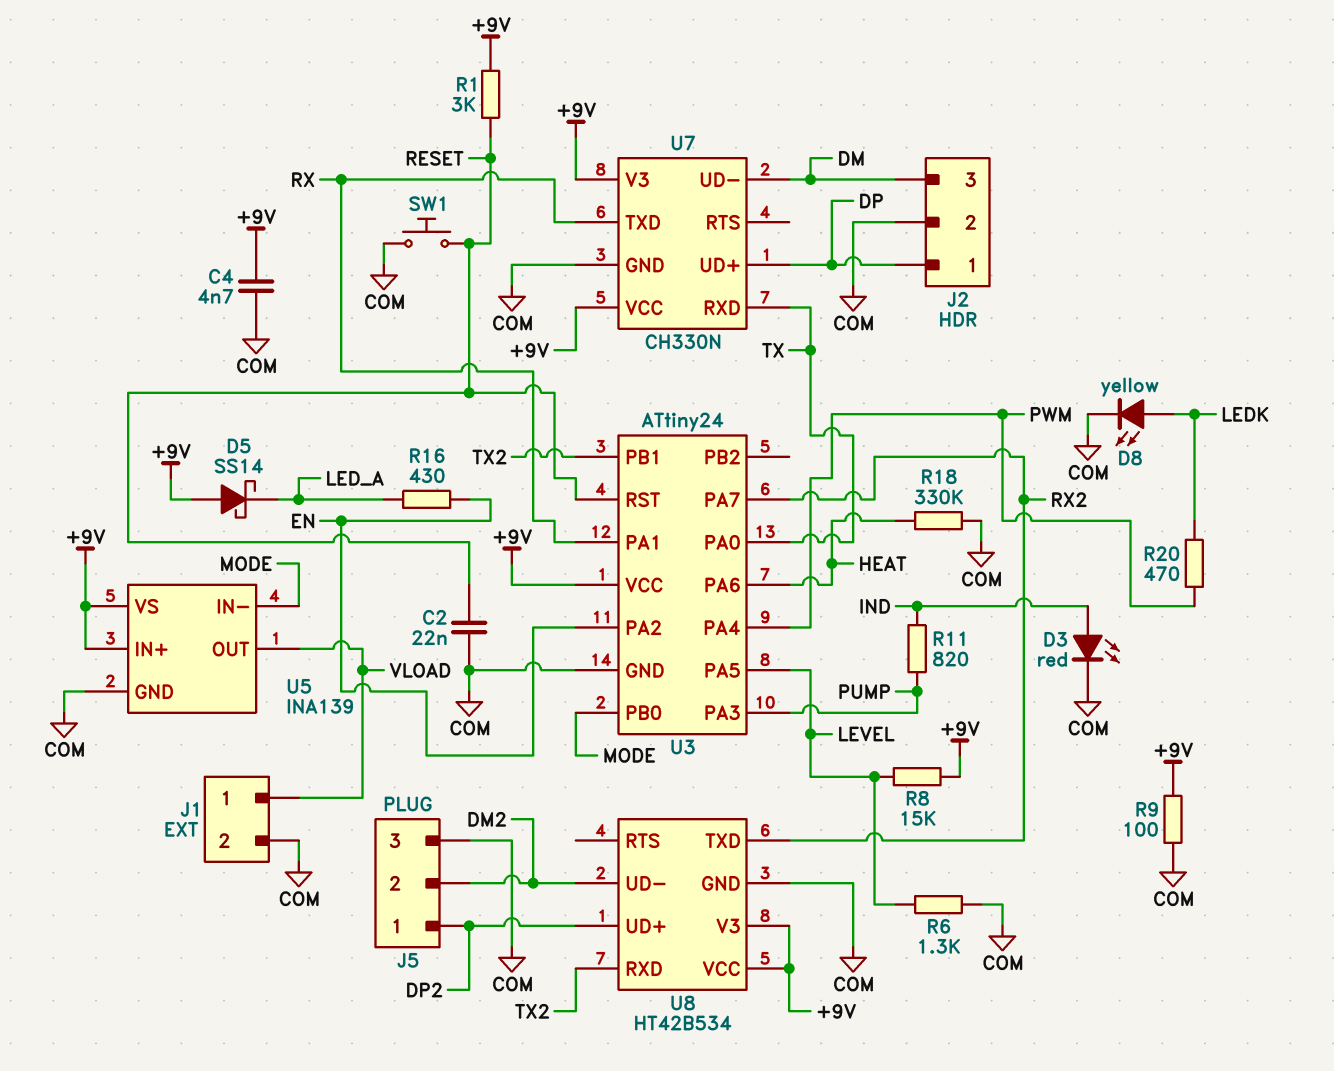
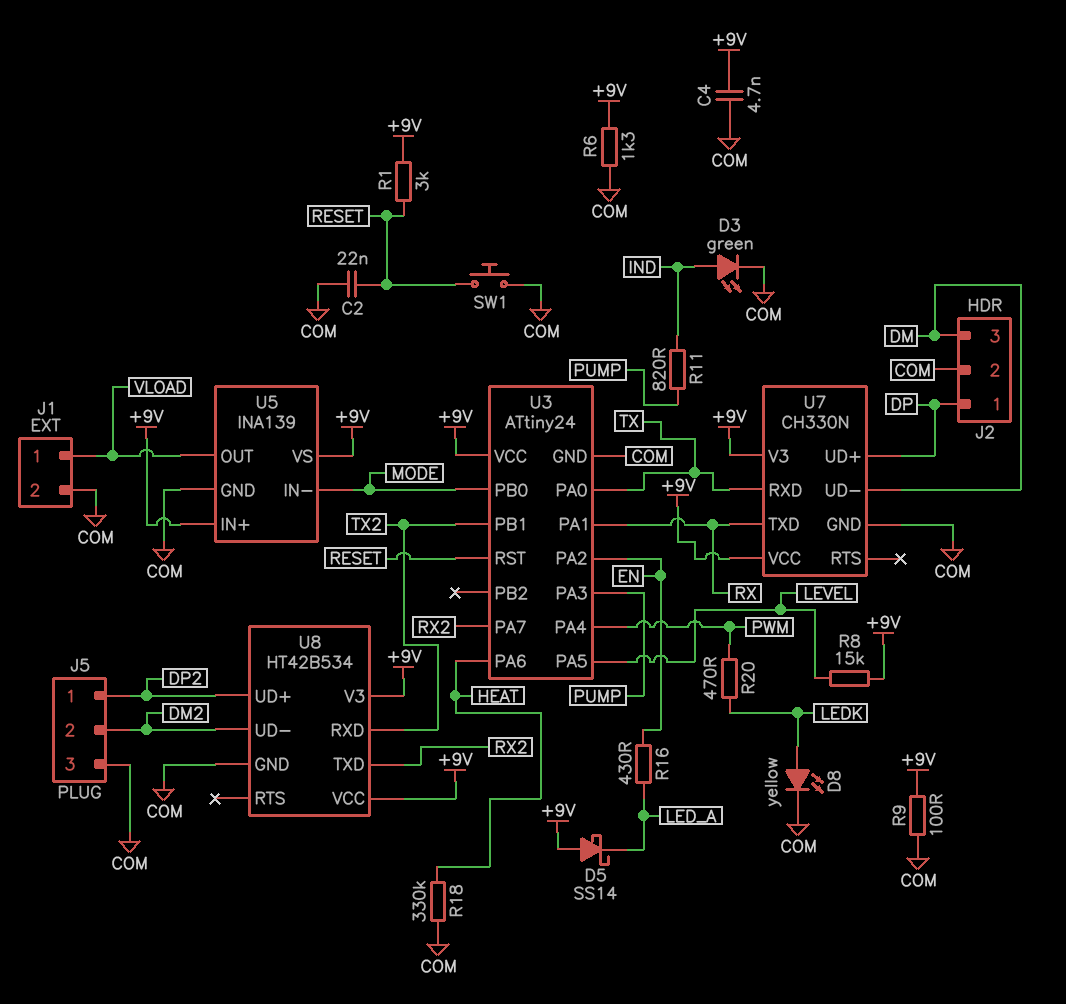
D3: LED red (A IND, K COM) -> LED green (A IND, K COM)
R6: 1.3k (COM, LEVEL) -> 1.3k (+9V, COM)

